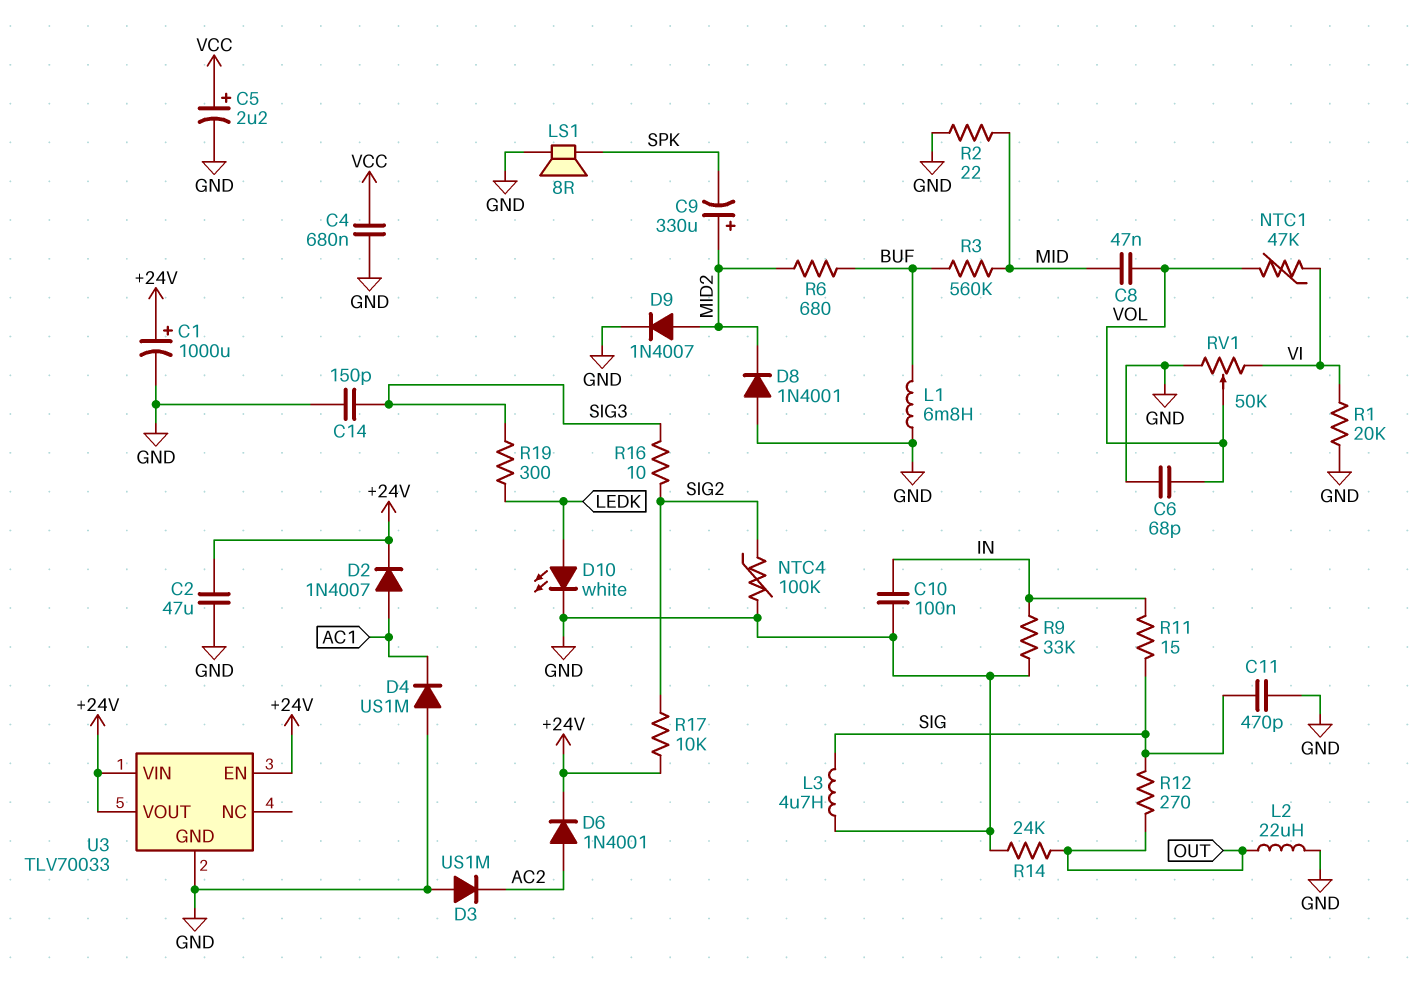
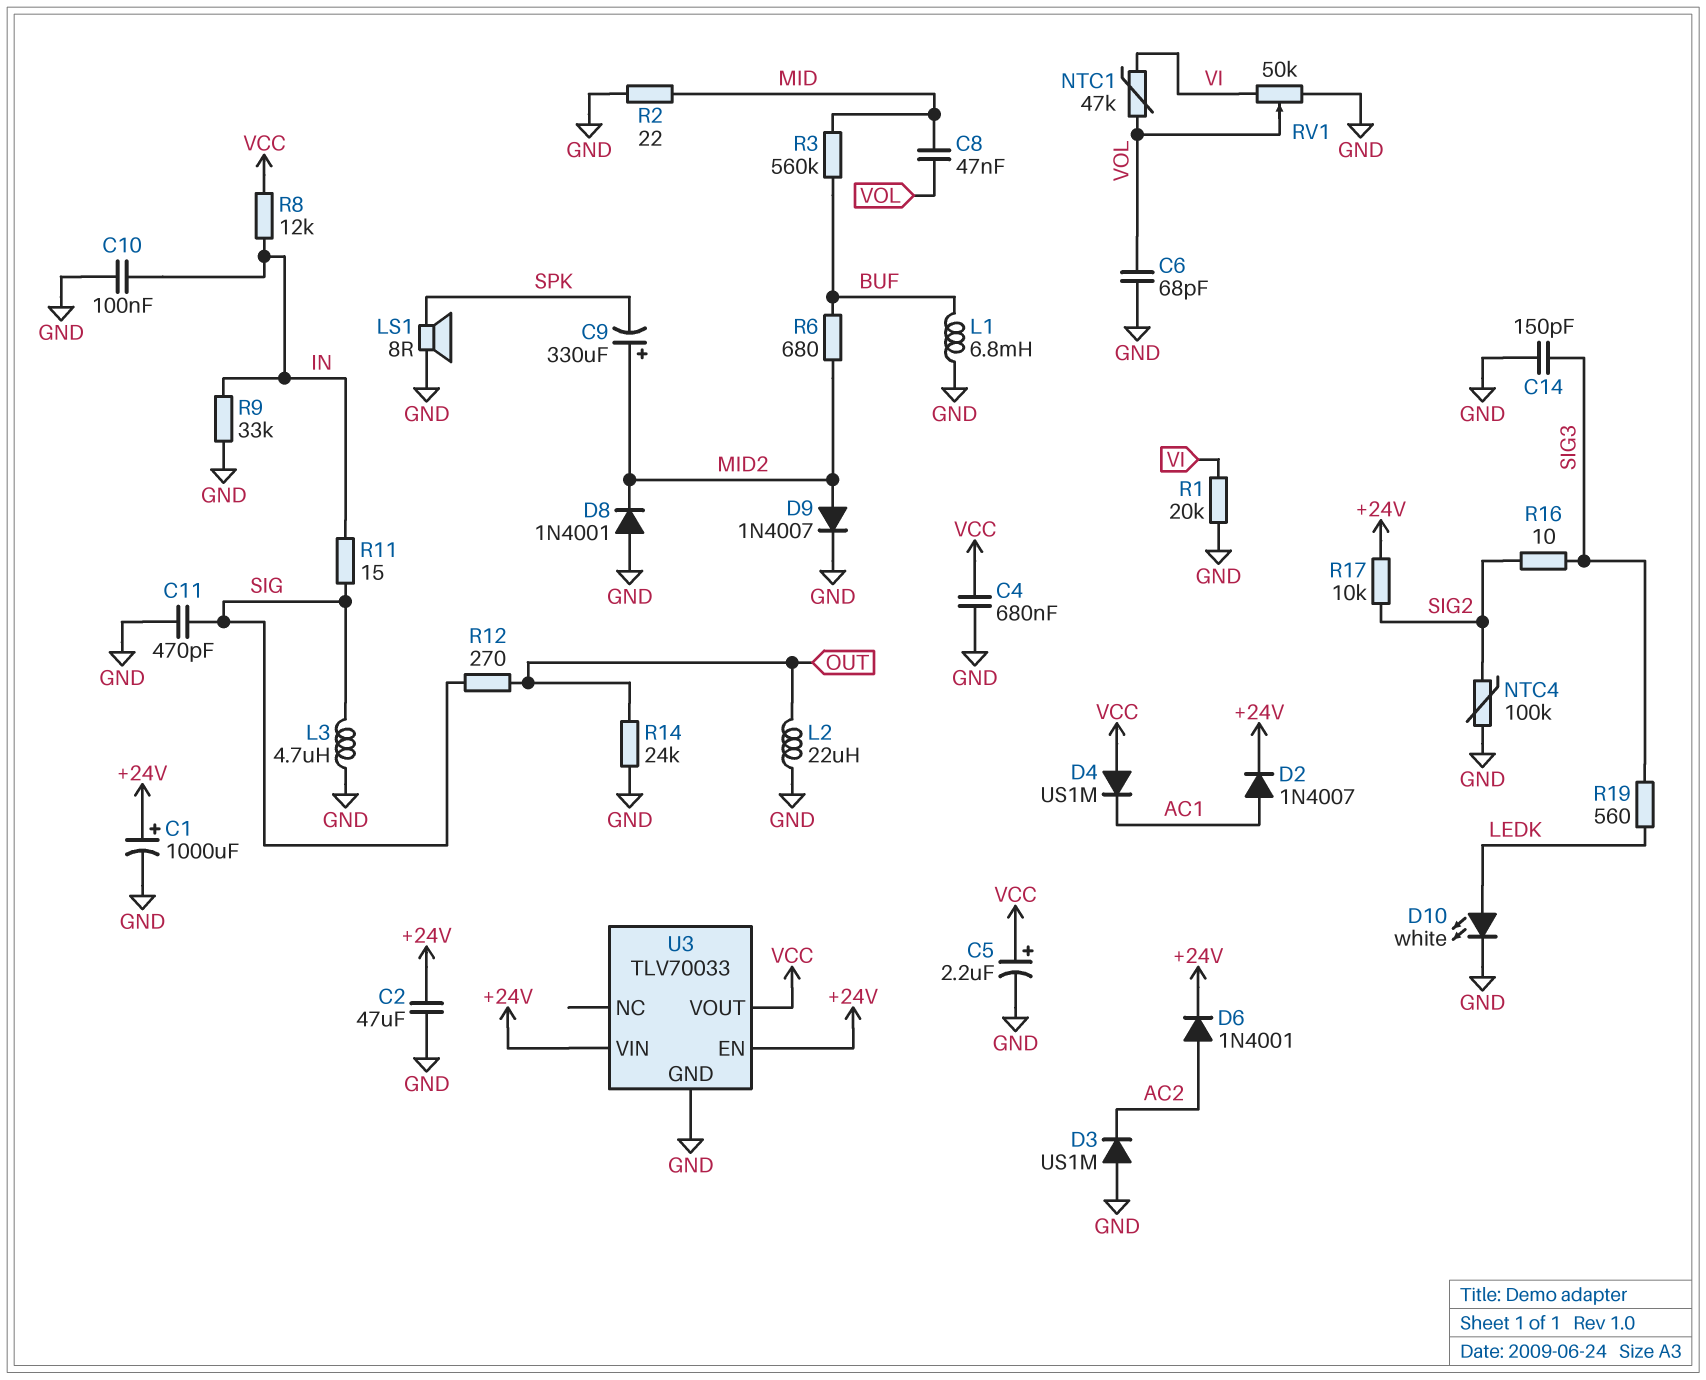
D4: diode US1M (A GND, K AC1) -> diode US1M (A VCC, K AC1)
R8: none -> 12k (IN, VCC)
R19: 300 (LEDK, SIG3) -> 560 (LEDK, SIG3)
U3 pin VOUT: +24V -> VCC

